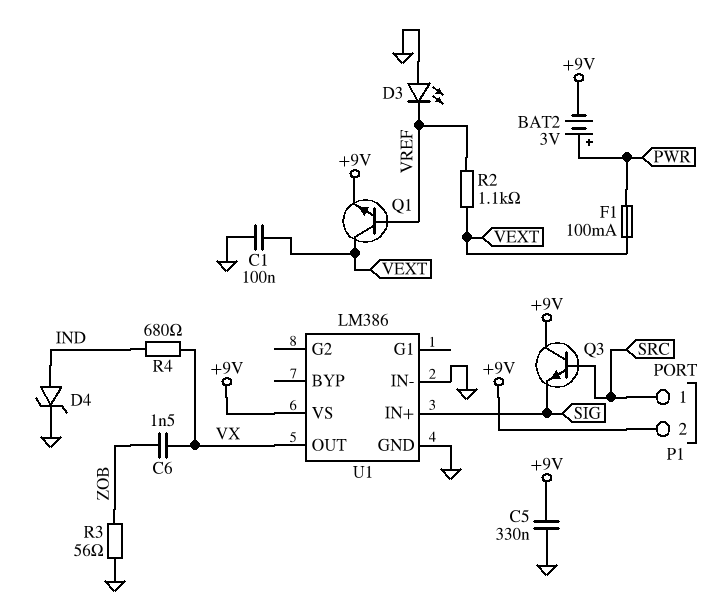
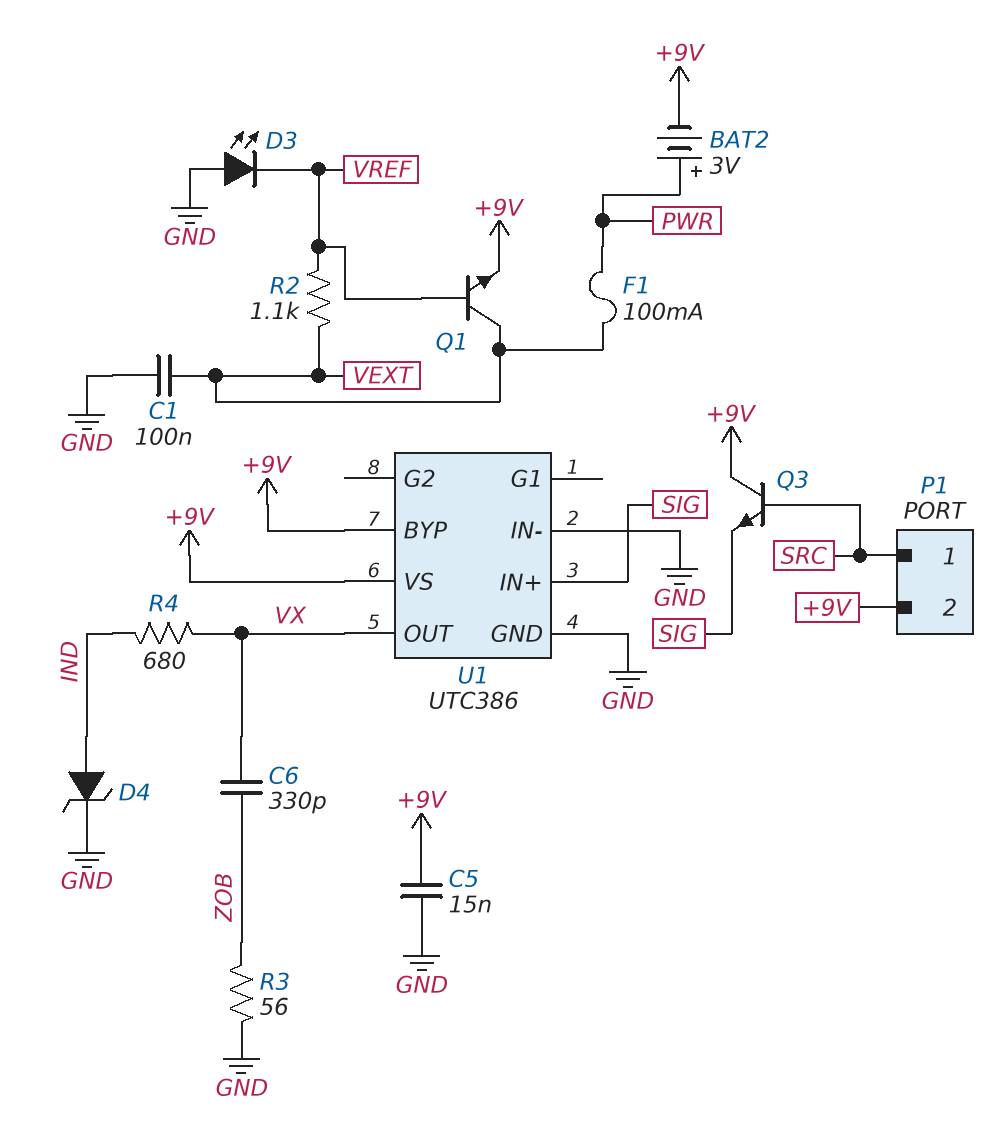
C5: 330nF (+9V, GND) -> 15nF (+9V, GND)
C6: 1.5nF (VX, ZOB) -> 330pF (VX, ZOB)
U1: LM386 -> UTC386
U1 pin BYP: none -> +9V

